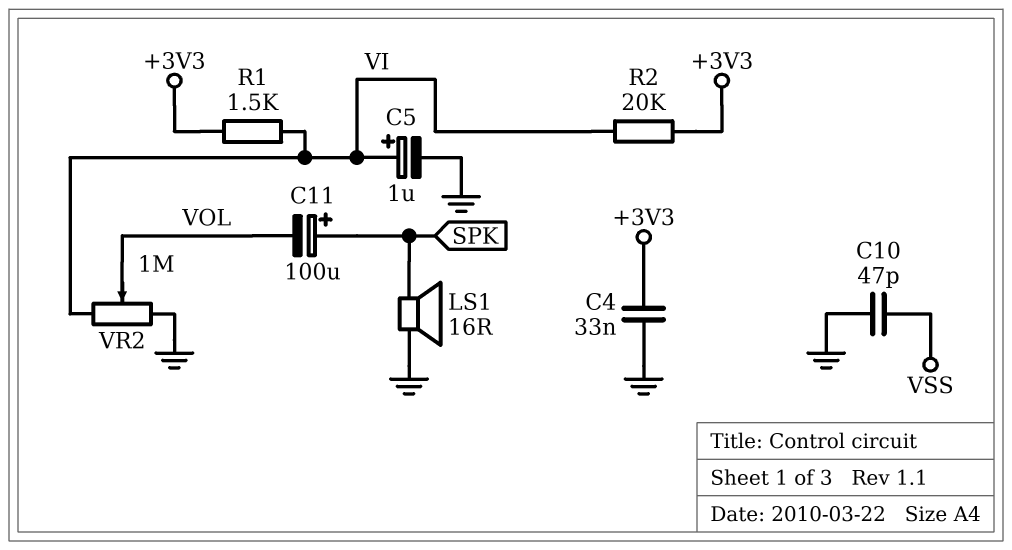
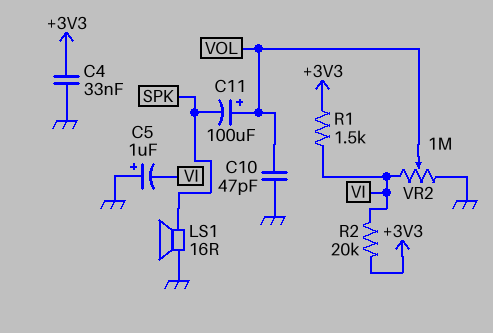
C5: 1uF (plus VI, minus GND) -> 1uF (plus GND, minus VI)
C10: 47pF (GND, VSS) -> 47pF (GND, VOL)
C11: 100uF (plus SPK, minus VOL) -> 100uF (plus VOL, minus SPK)

